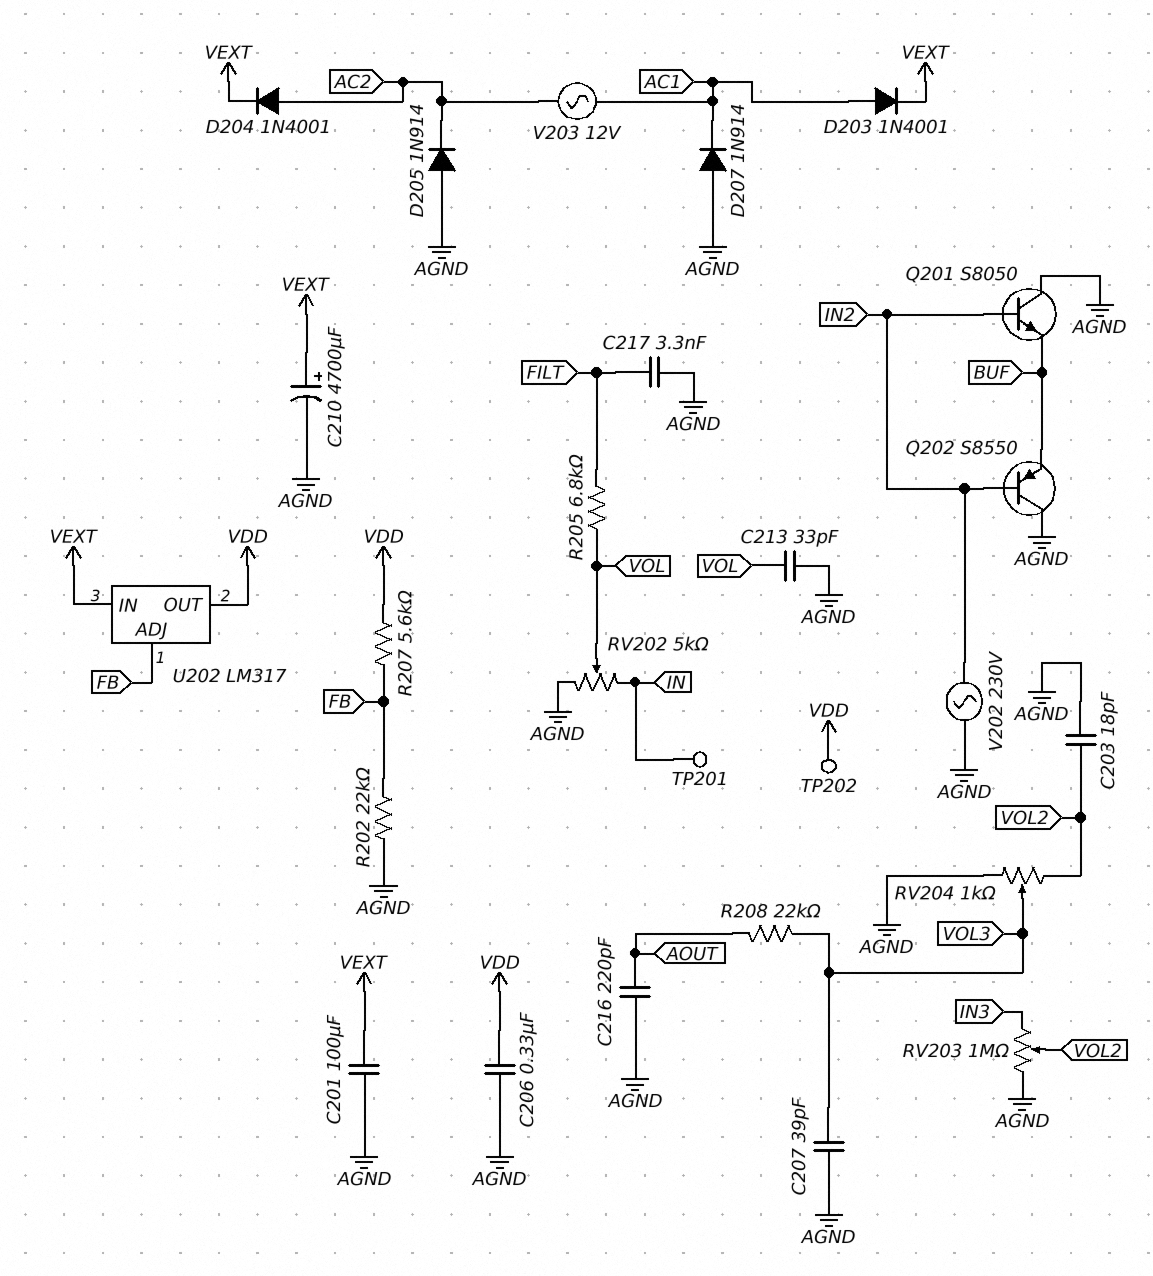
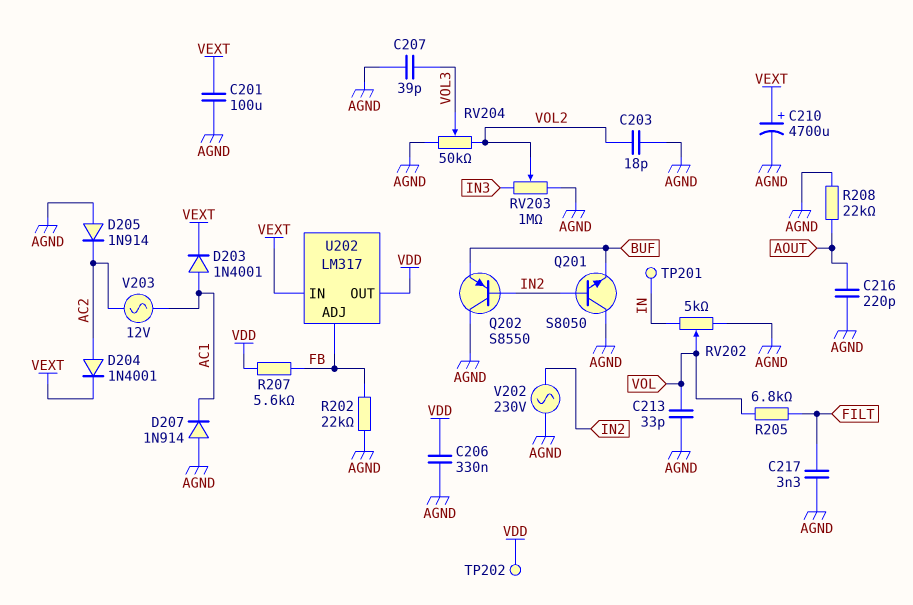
R208: 22k (AOUT, VOL3) -> 22k (AGND, AOUT)
RV204: 1k (AGND, VOL2, wiper VOL3) -> 50k (AGND, VOL2, wiper VOL3)

